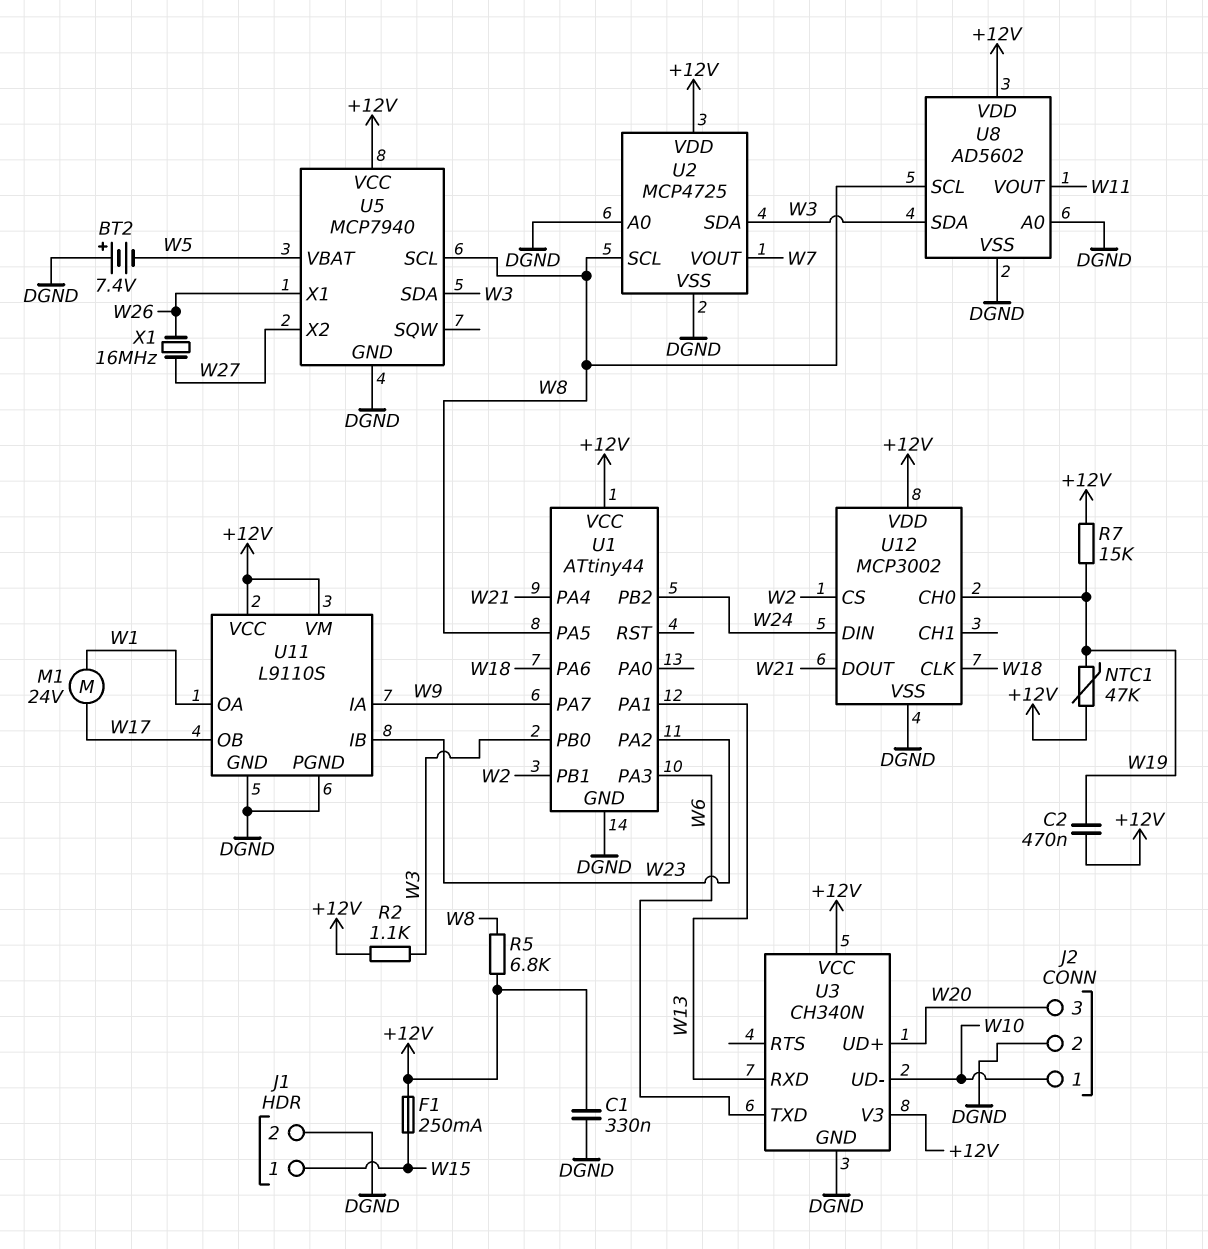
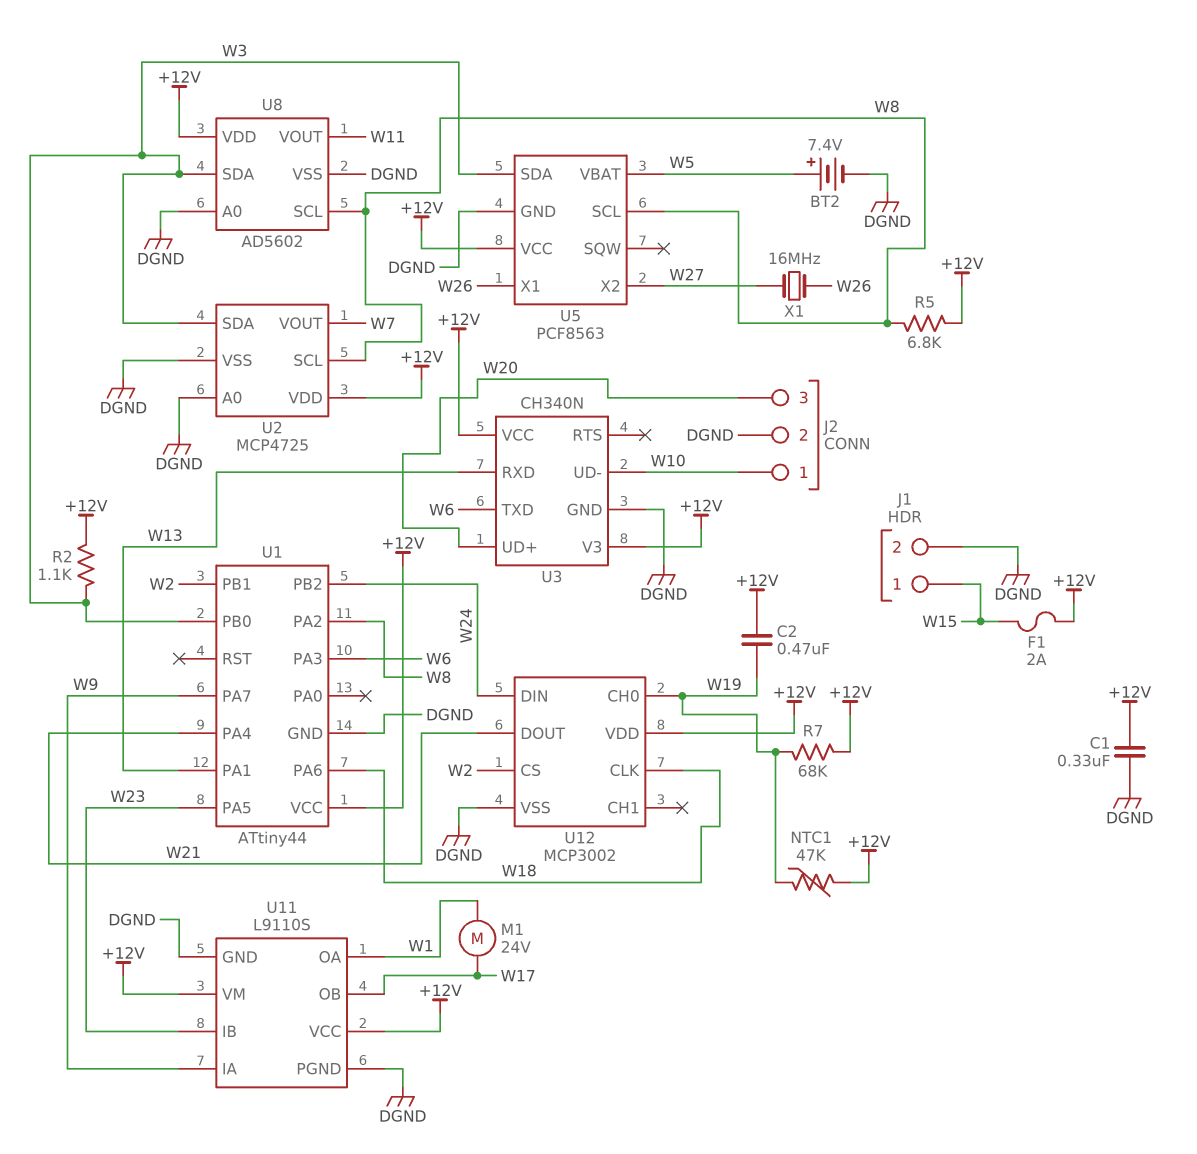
BT2: 7.4V (plus DGND, minus W5) -> 7.4V (plus W5, minus DGND)
F1: 250mA (+12V, W15) -> 2A (+12V, W15)
R7: 15k (+12V, W19) -> 68k (+12V, W19)
U1 pin PA2: W23 -> W8
U1 pin PA5: W8 -> W23
U5: MCP7940 -> PCF8563

